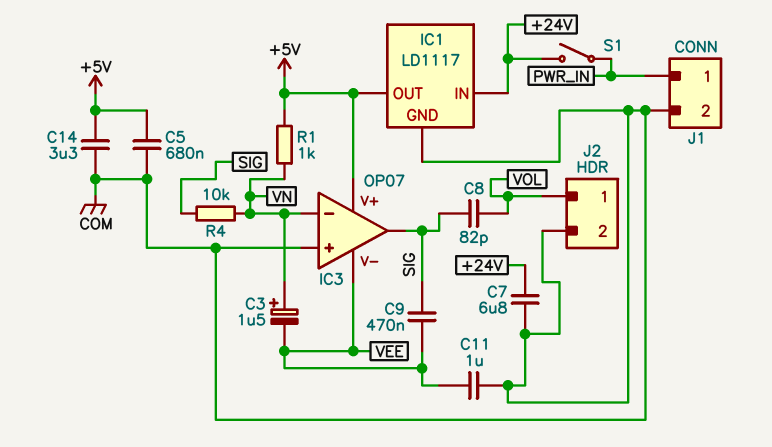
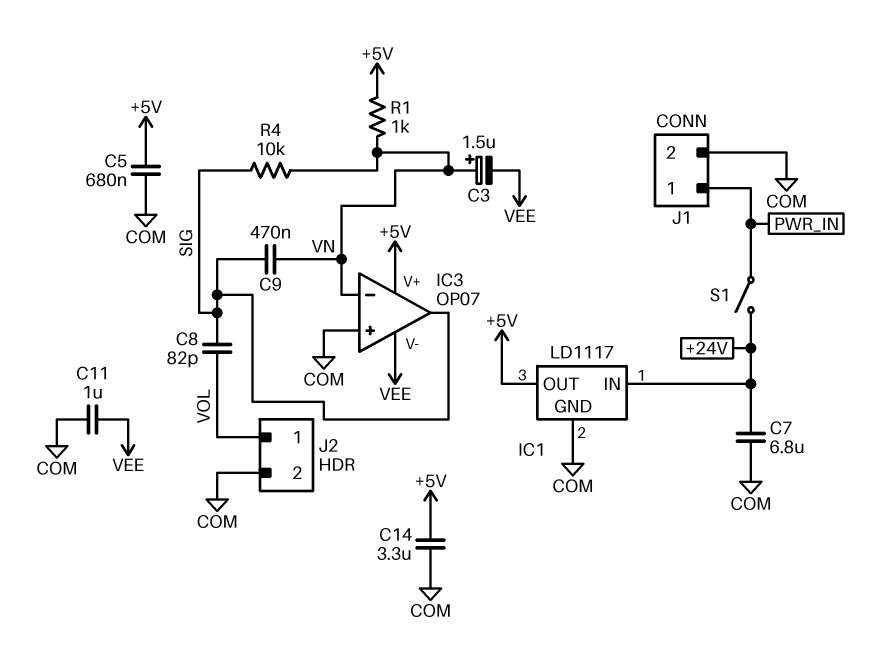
C9: 470nF (SIG, VEE) -> 470nF (SIG, VN)

